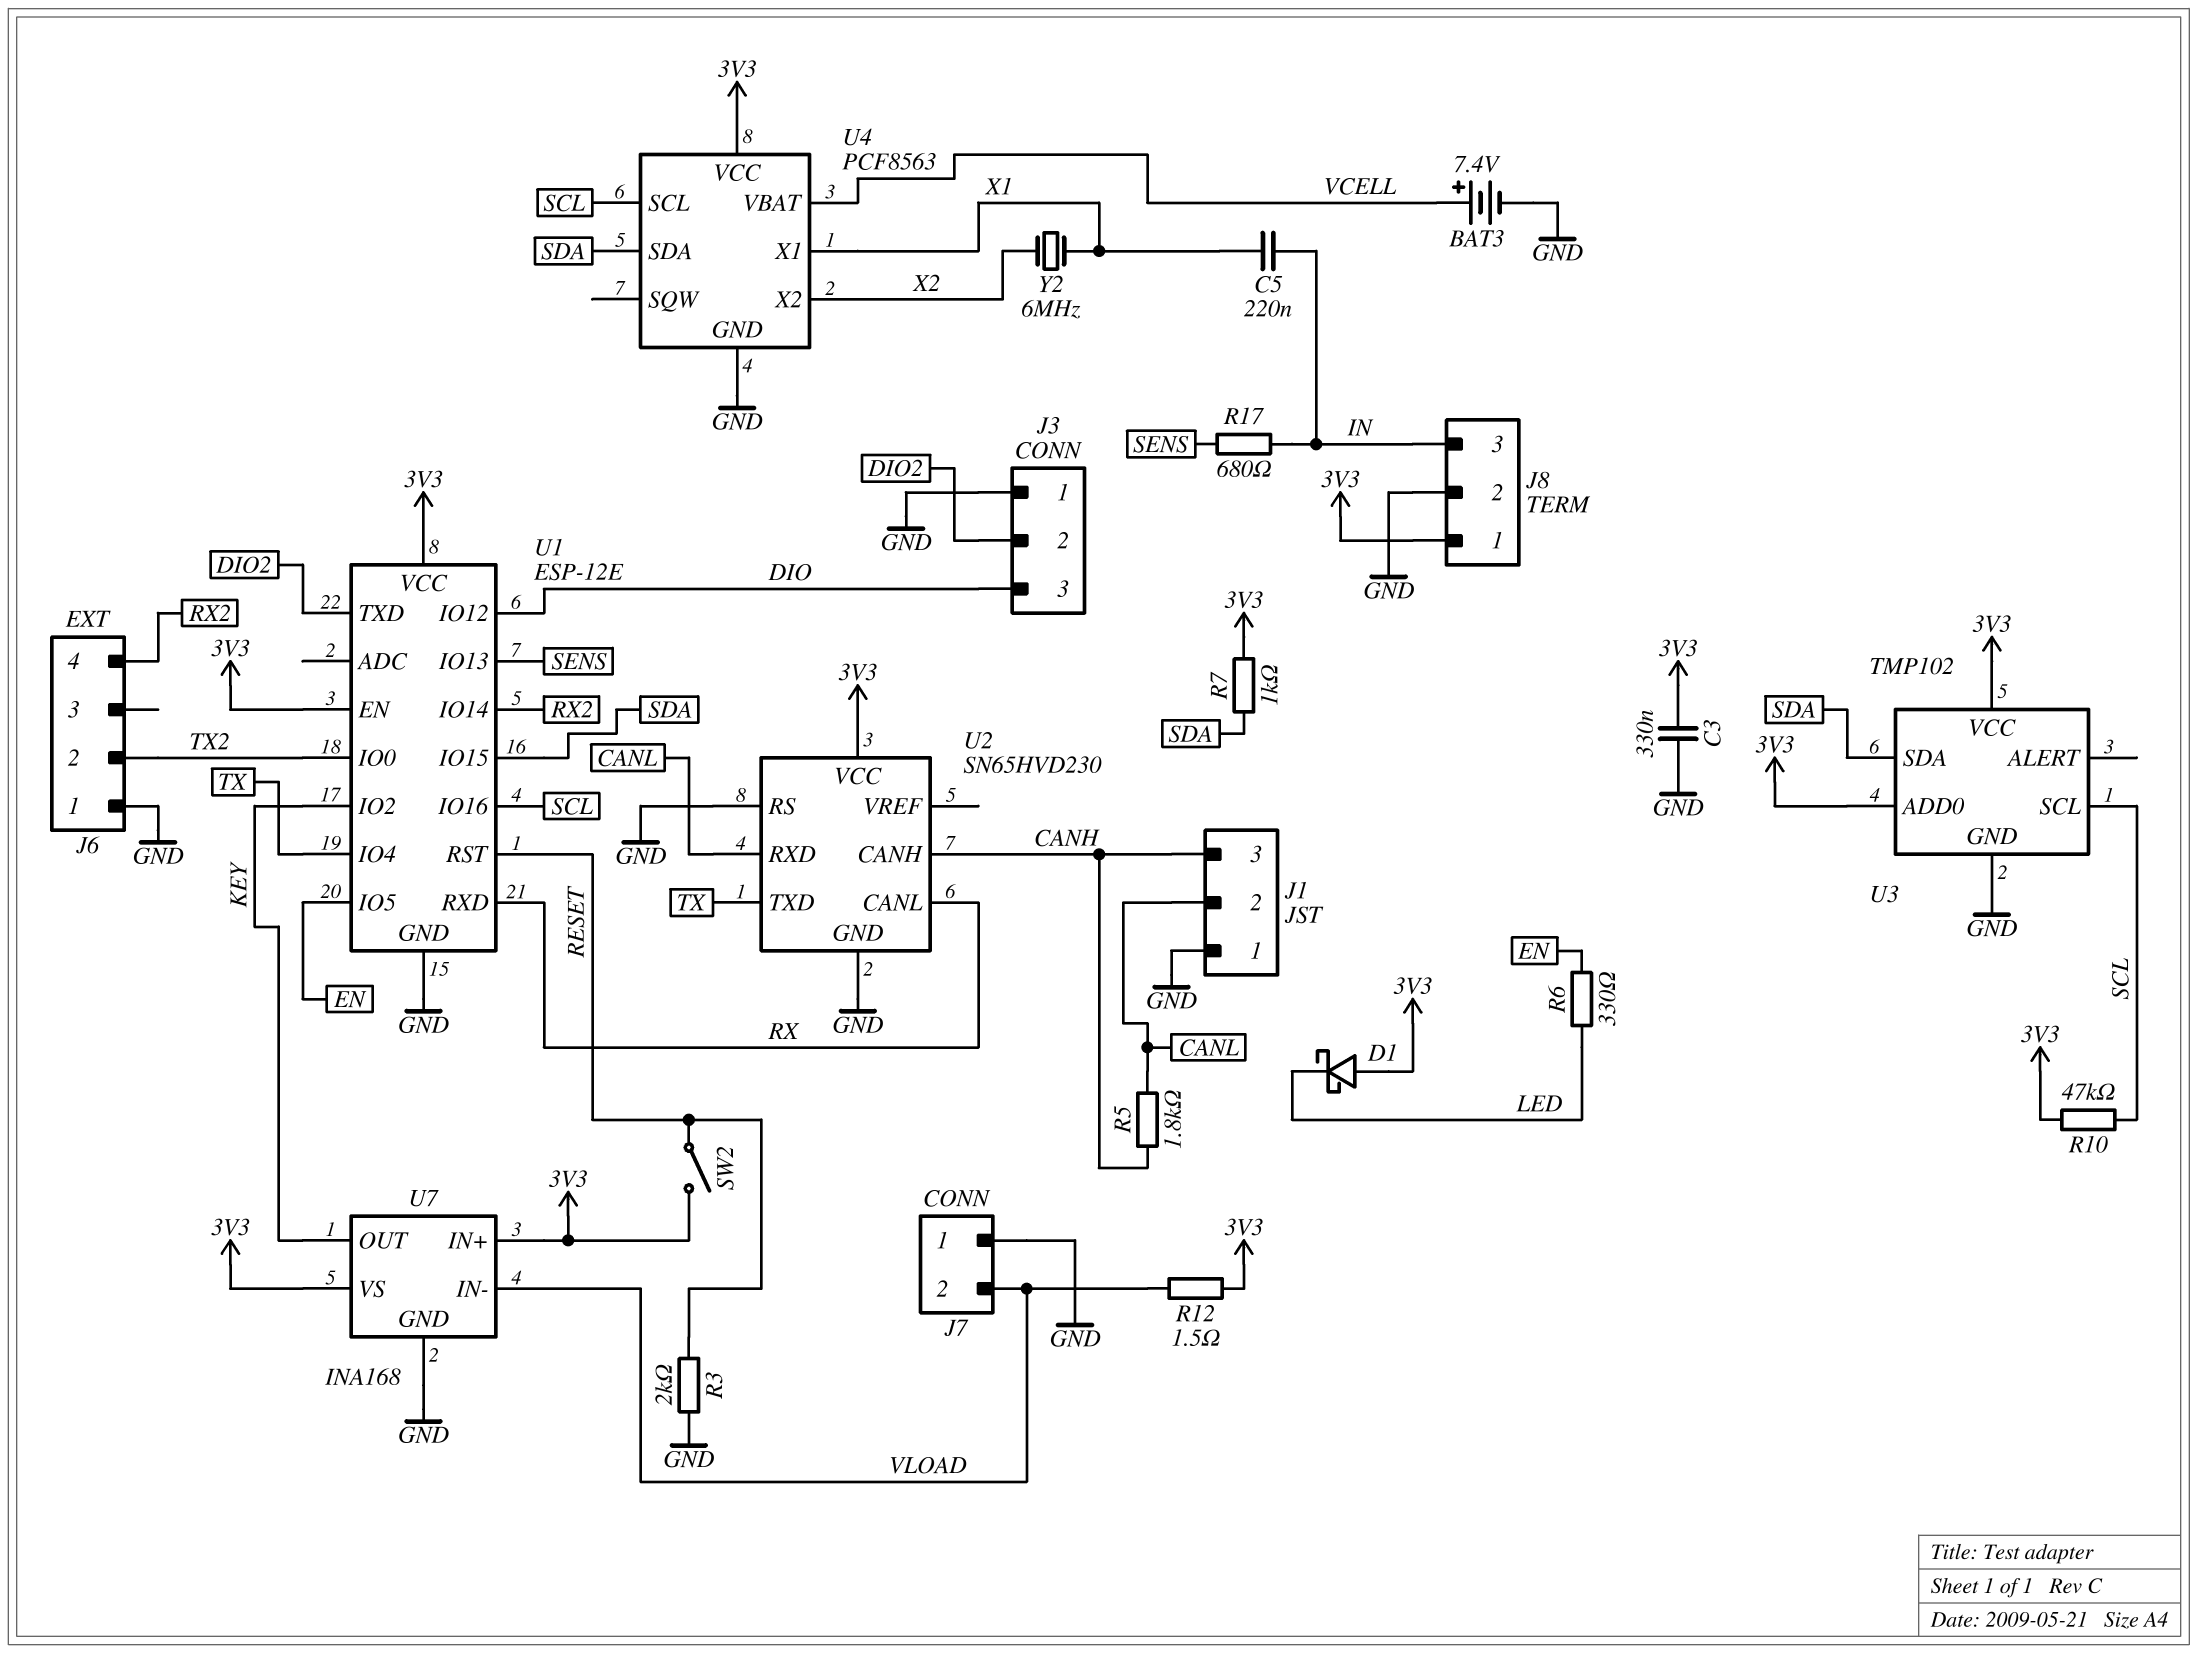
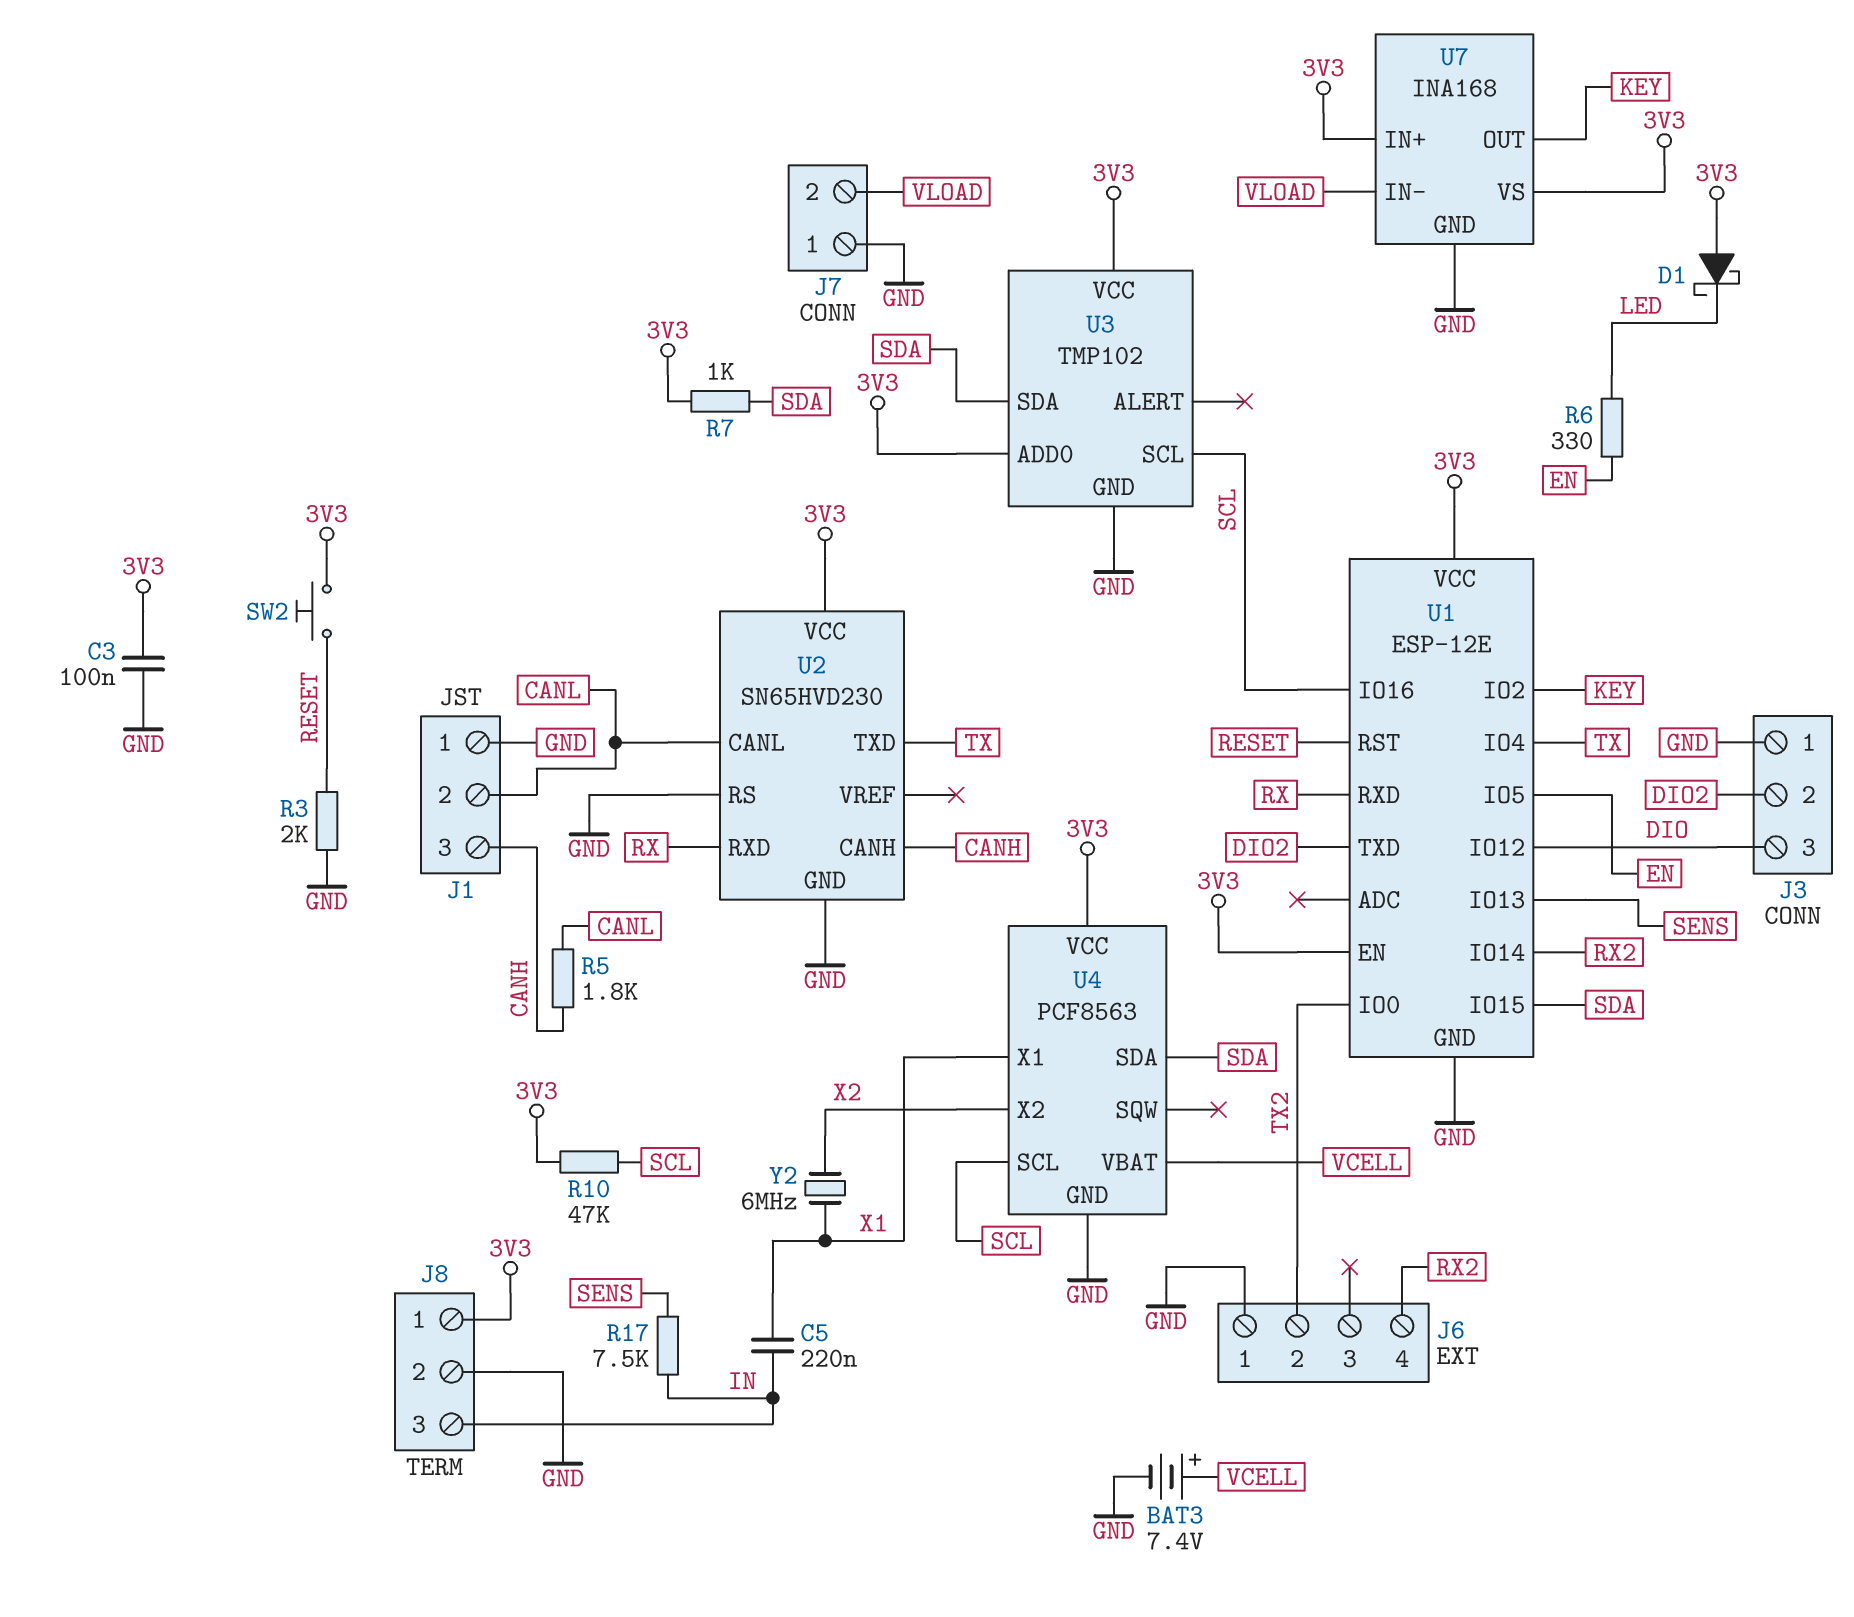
C3: 330nF (3V3, GND) -> 100nF (3V3, GND)
R12: 1.5 (3V3, VLOAD) -> none
R17: 680 (IN, SENS) -> 7.5k (IN, SENS)
SW2: switch (3V3, RESET) -> button (3V3, RESET)
U2 pin CANL: RX -> CANL
U2 pin RXD: CANL -> RX

